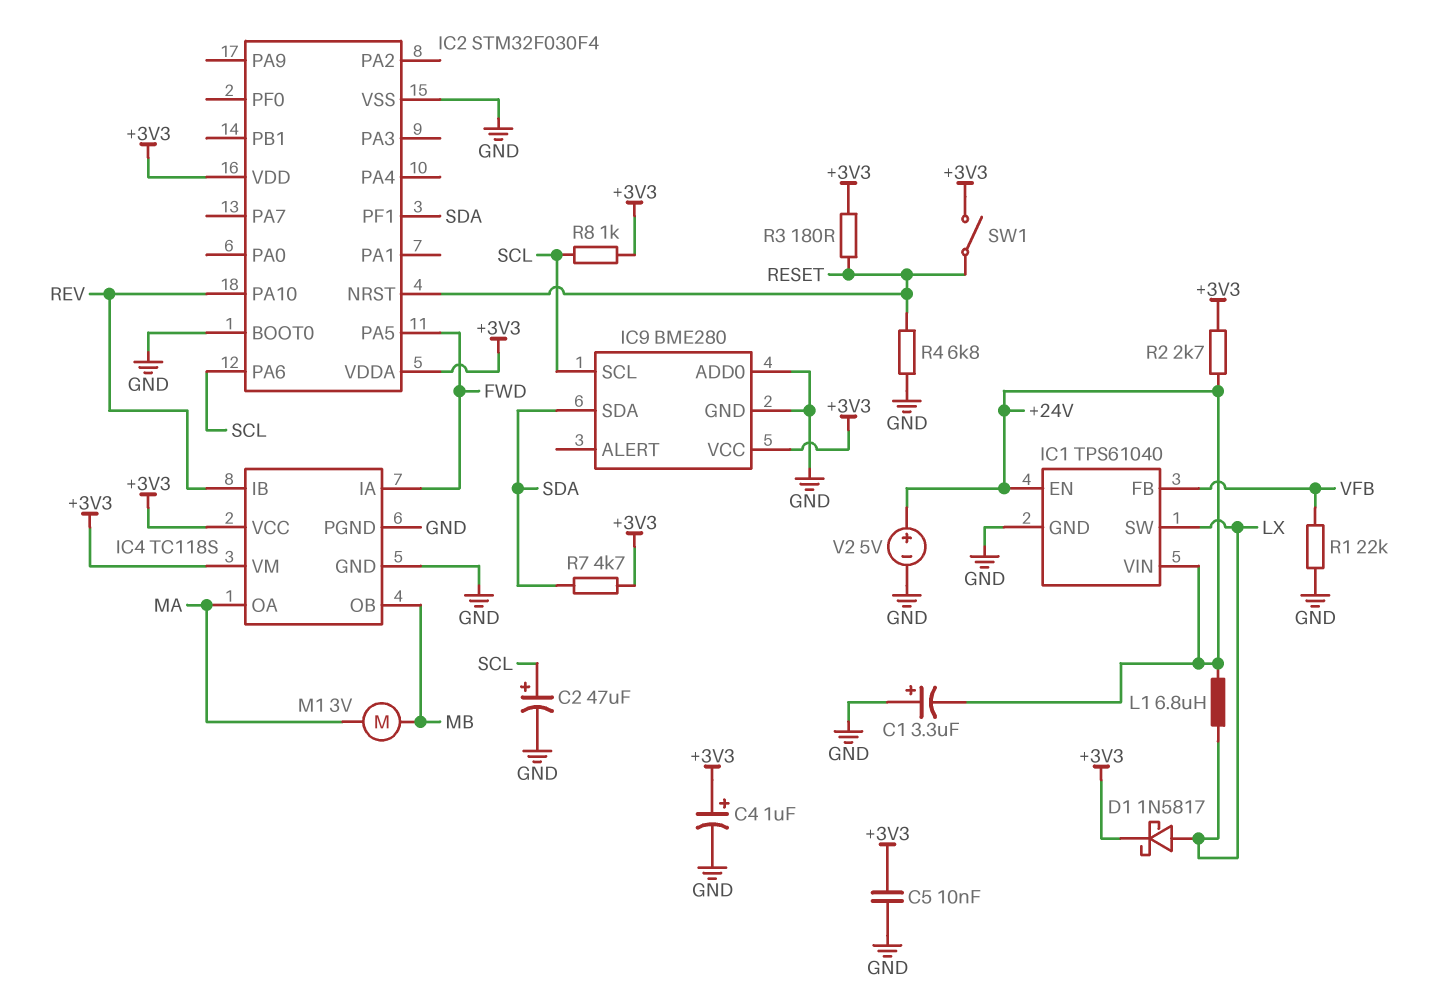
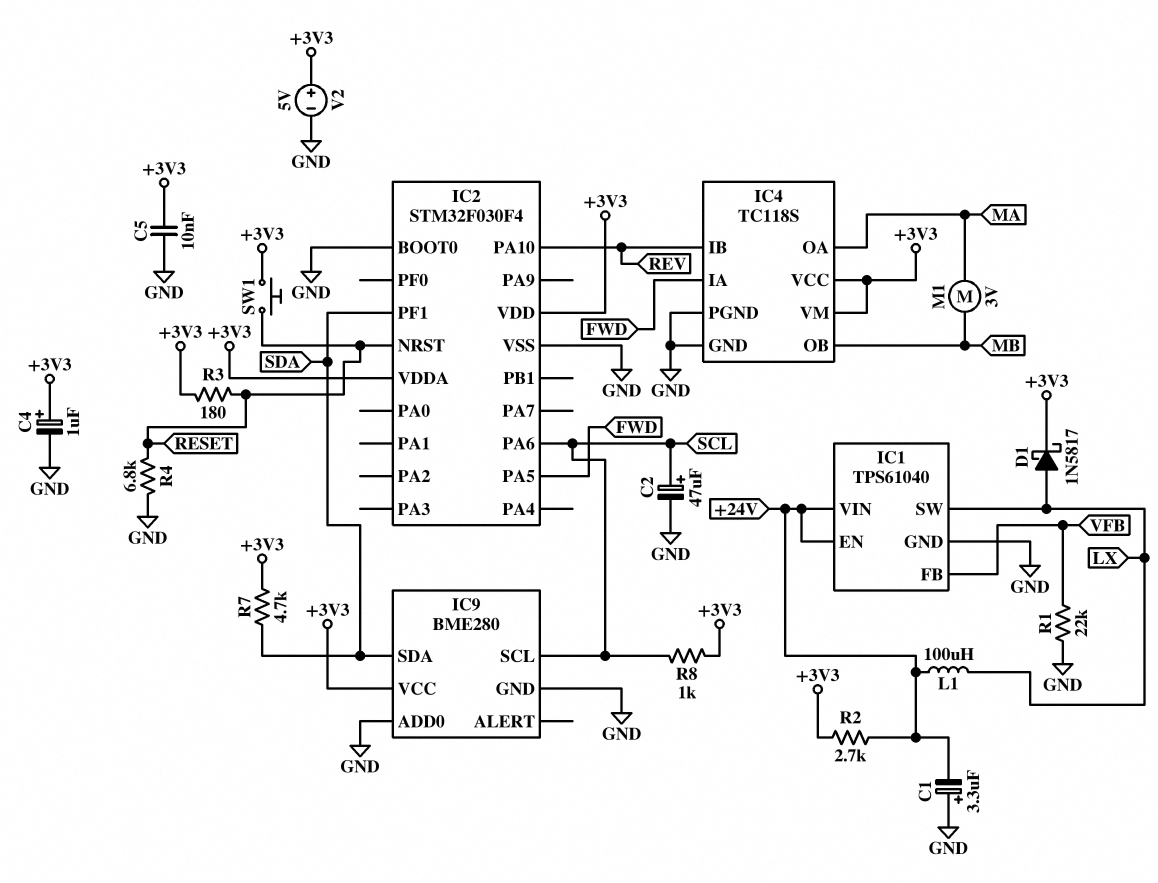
L1: 6.8uH (+24V, LX) -> 100uH (+24V, LX)
SW1: switch (+3V3, RESET) -> button (+3V3, RESET)
V2: 5V (plus +24V, minus GND) -> 5V (plus +3V3, minus GND)

